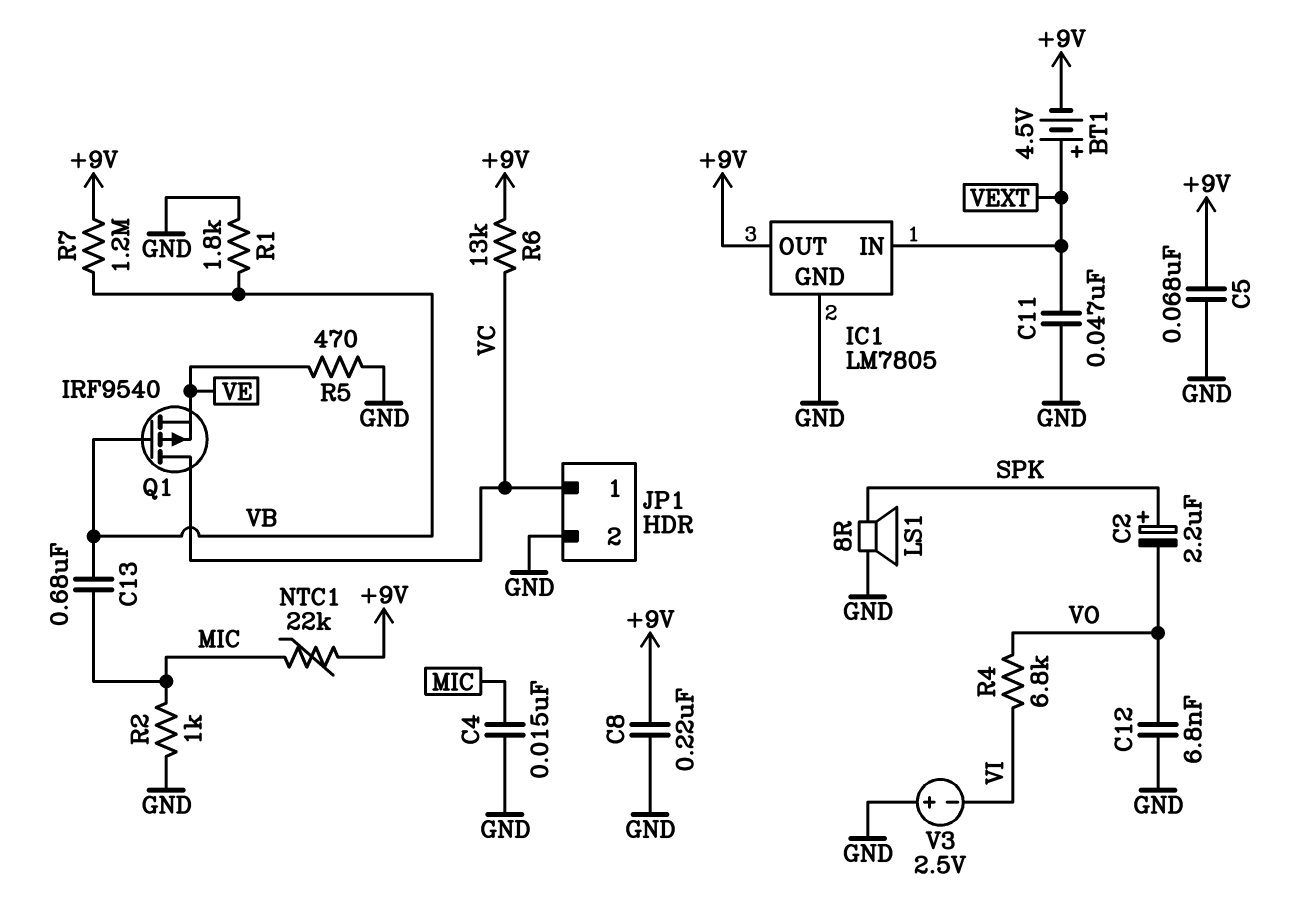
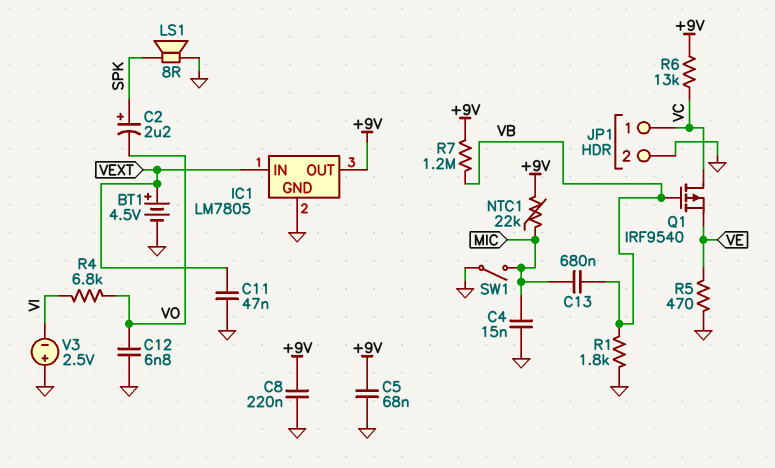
BT1: 4.5V (plus VEXT, minus +9V) -> 4.5V (plus VEXT, minus GND)
R2: 1k (GND, MIC) -> none
SW1: none -> switch (GND, MIC)

